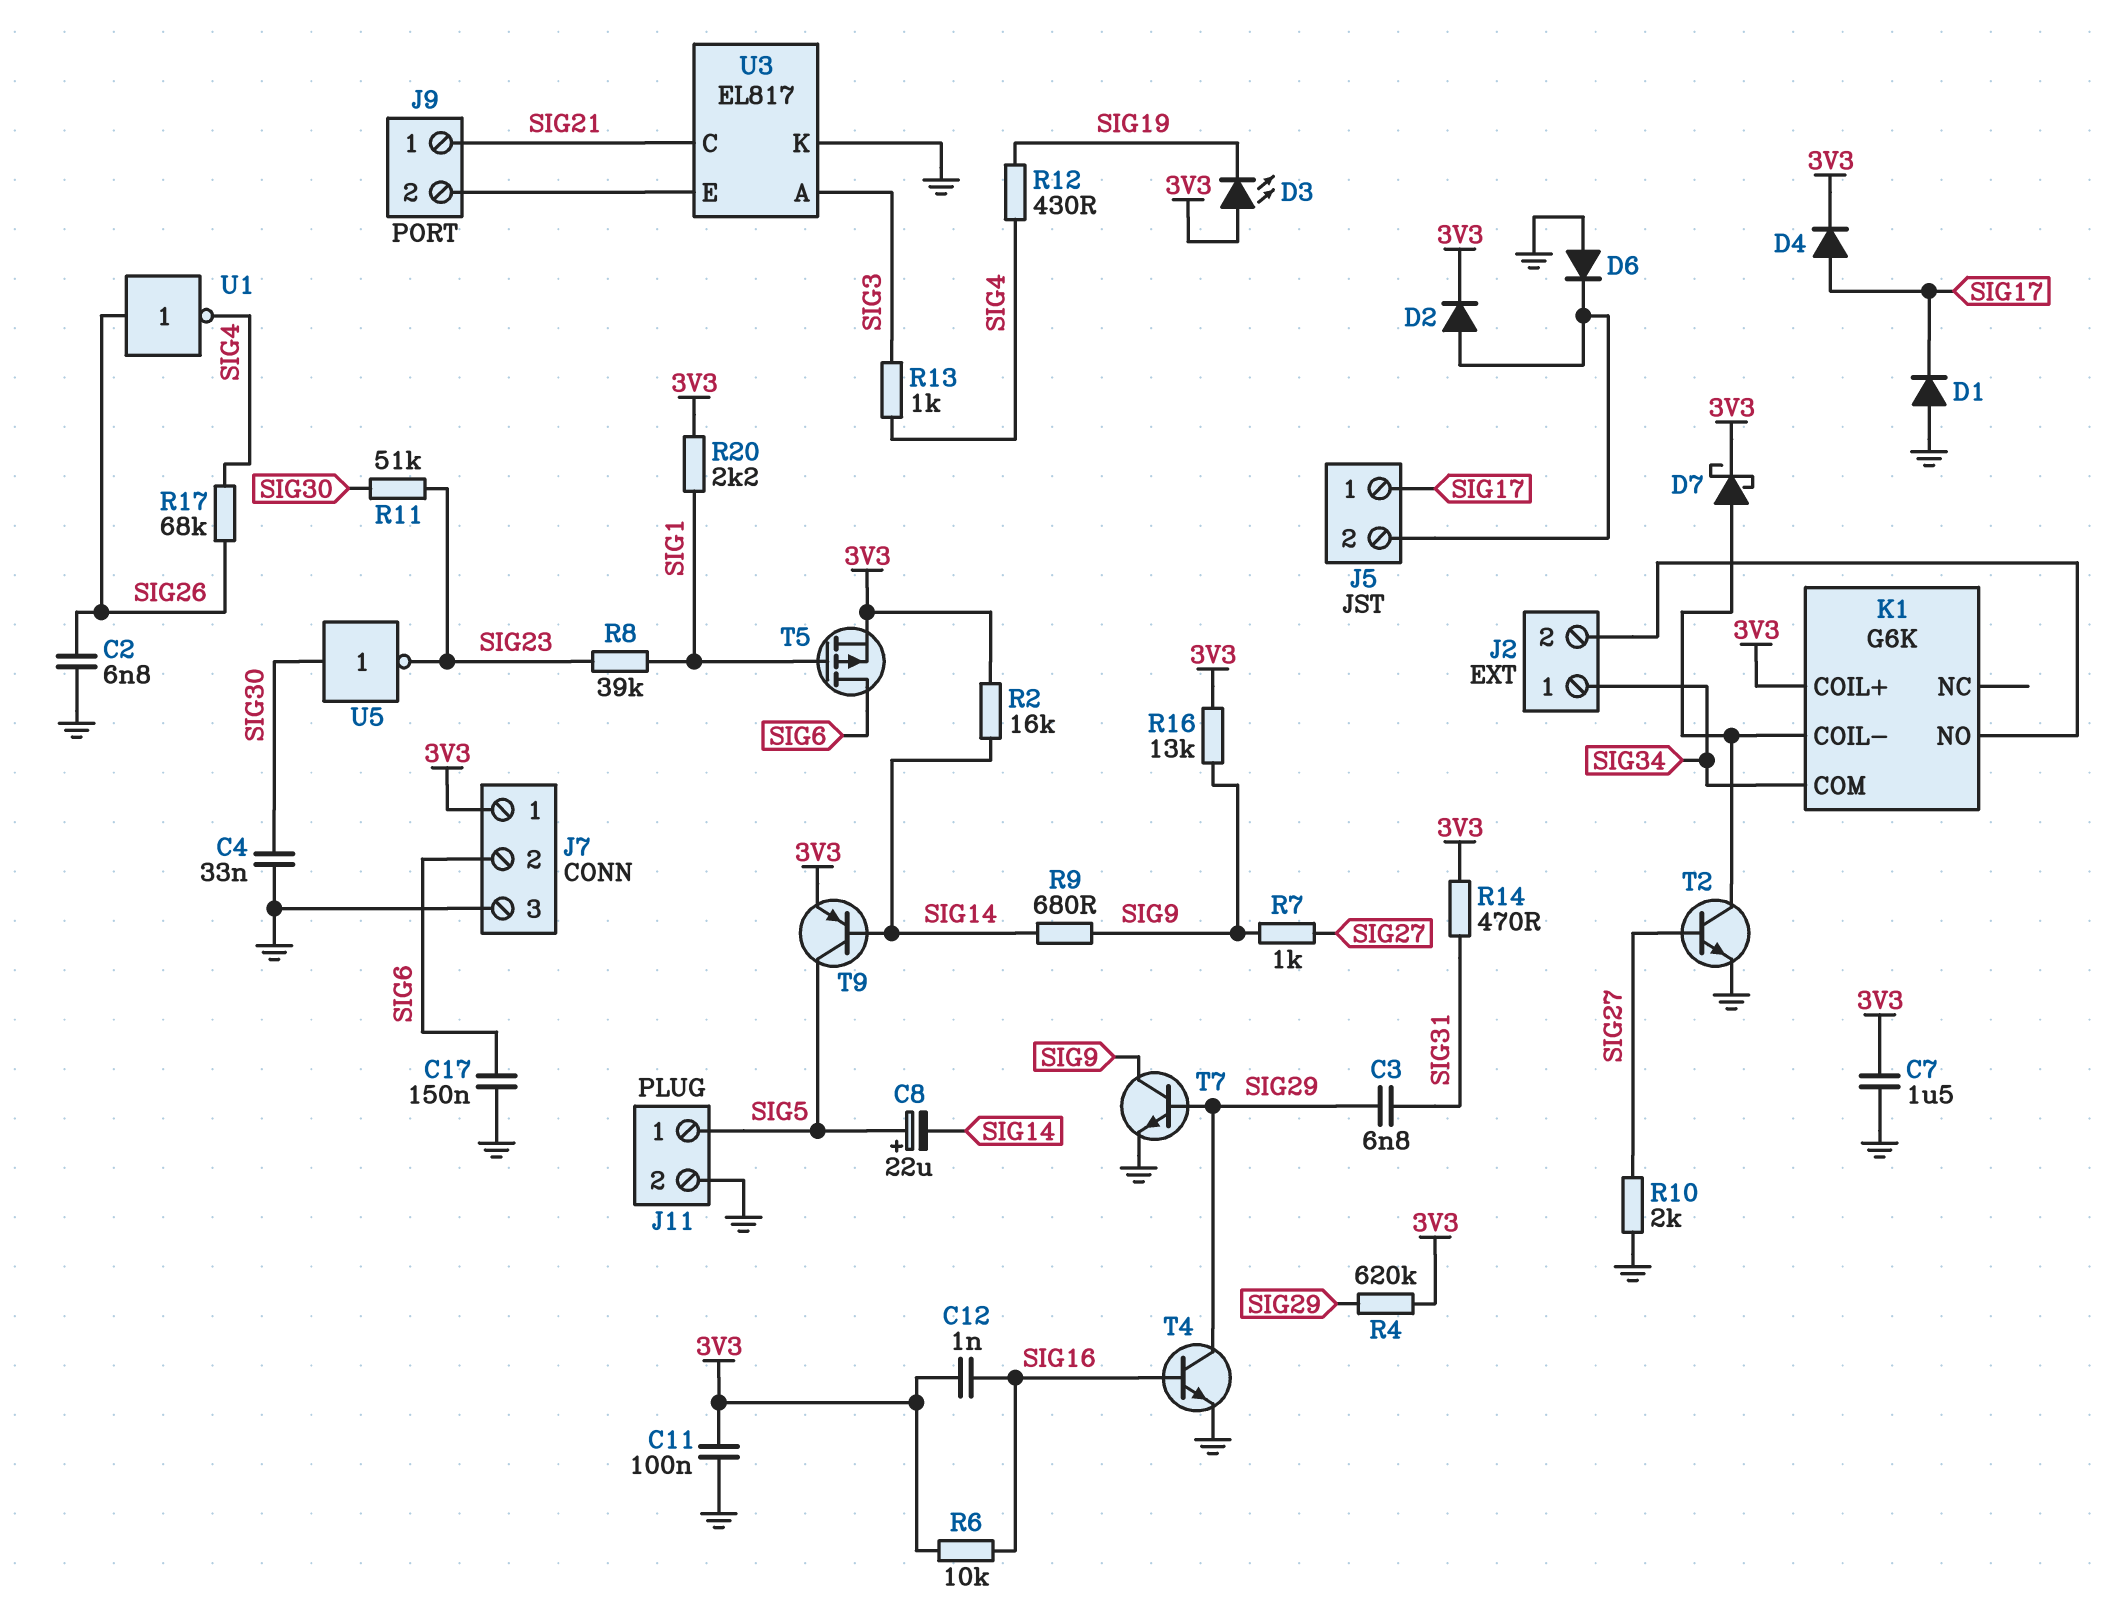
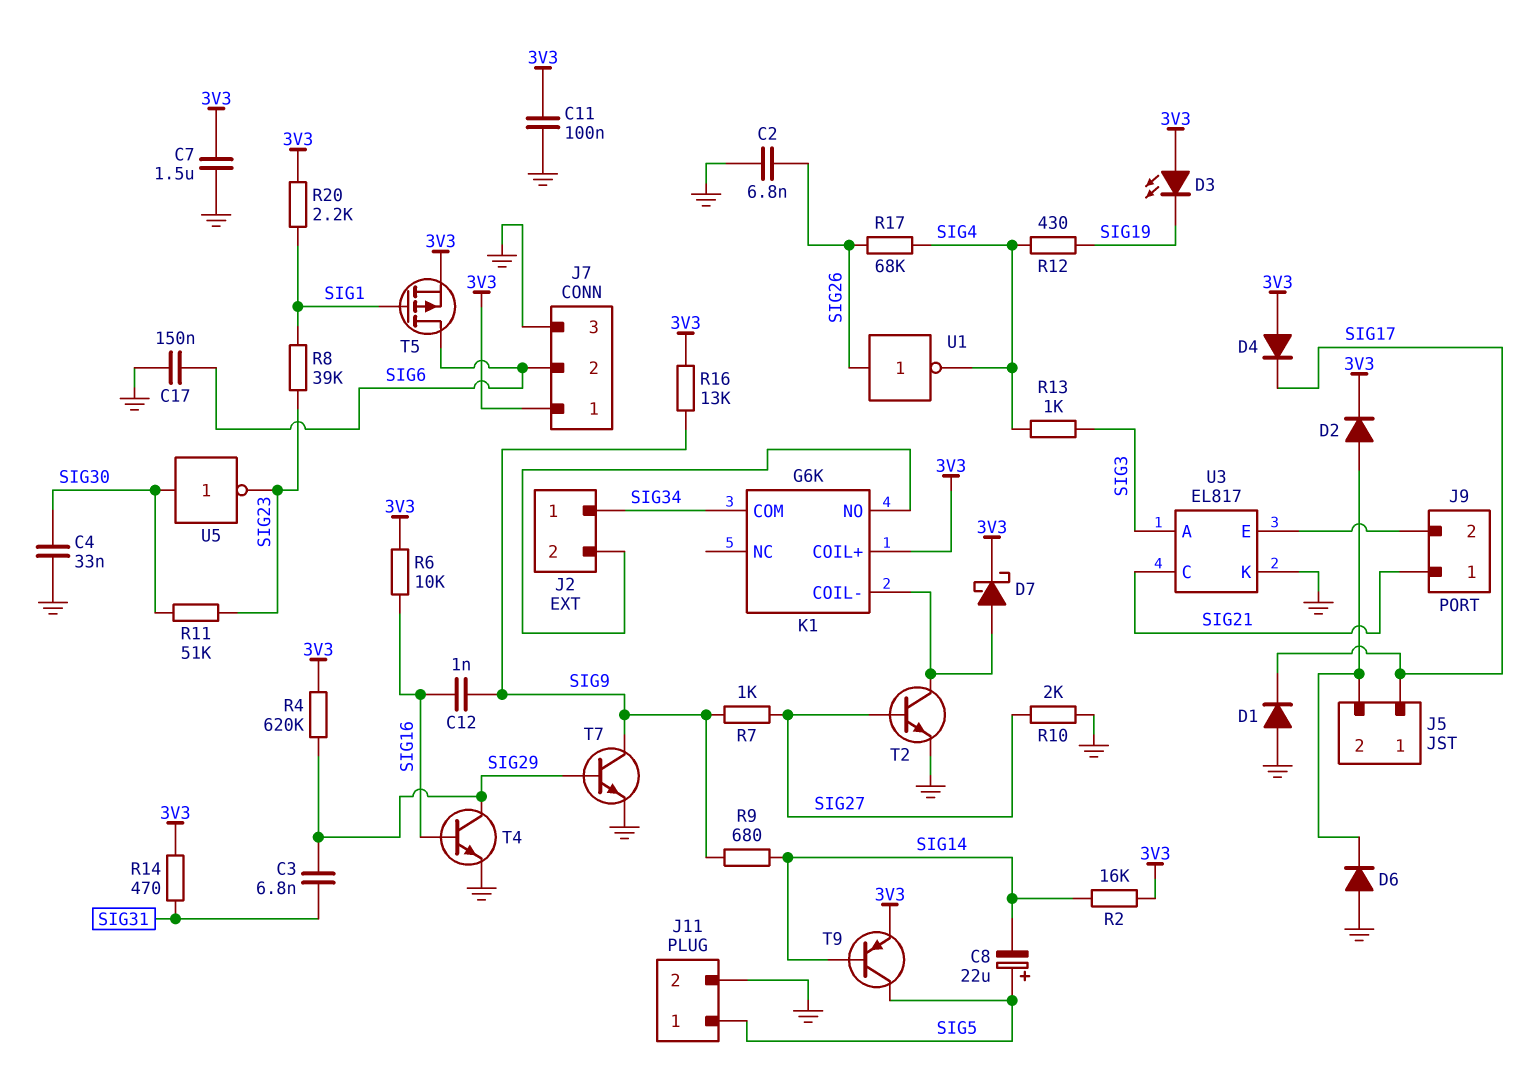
C12: 1nF (3V3, SIG16) -> 1nF (SIG9, SIG16)
D4: diode (A SIG17, K 3V3) -> diode (A 3V3, K SIG17)

